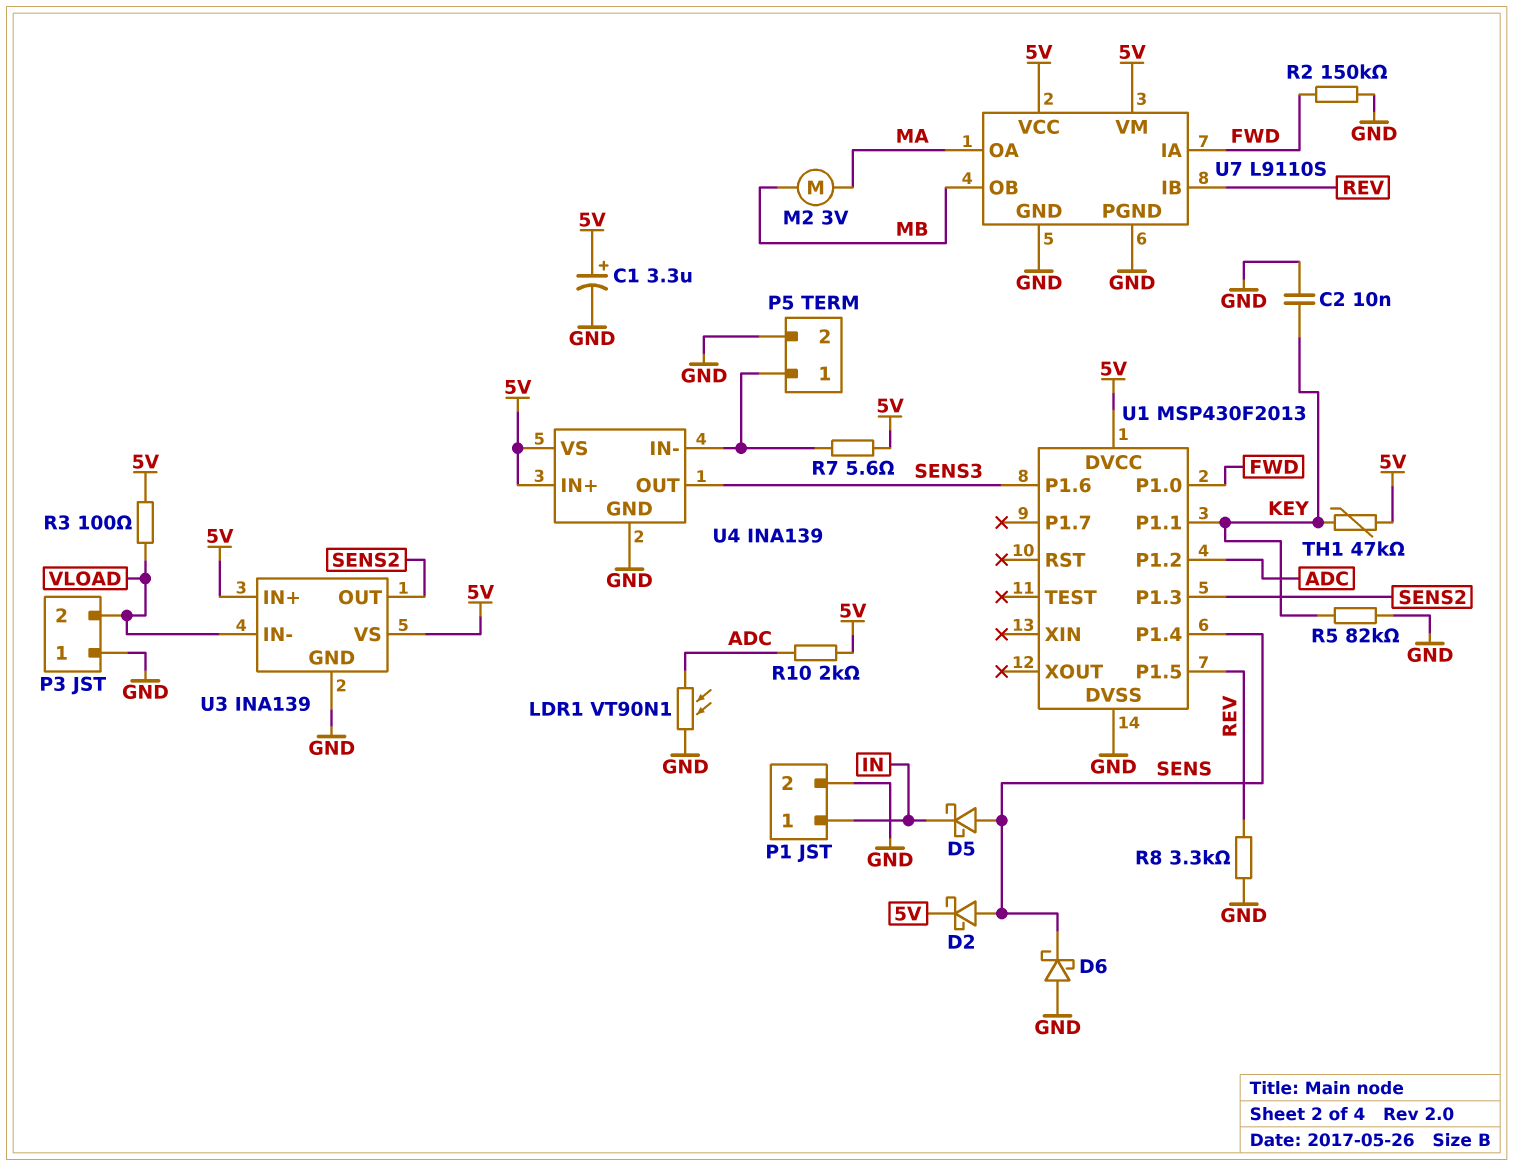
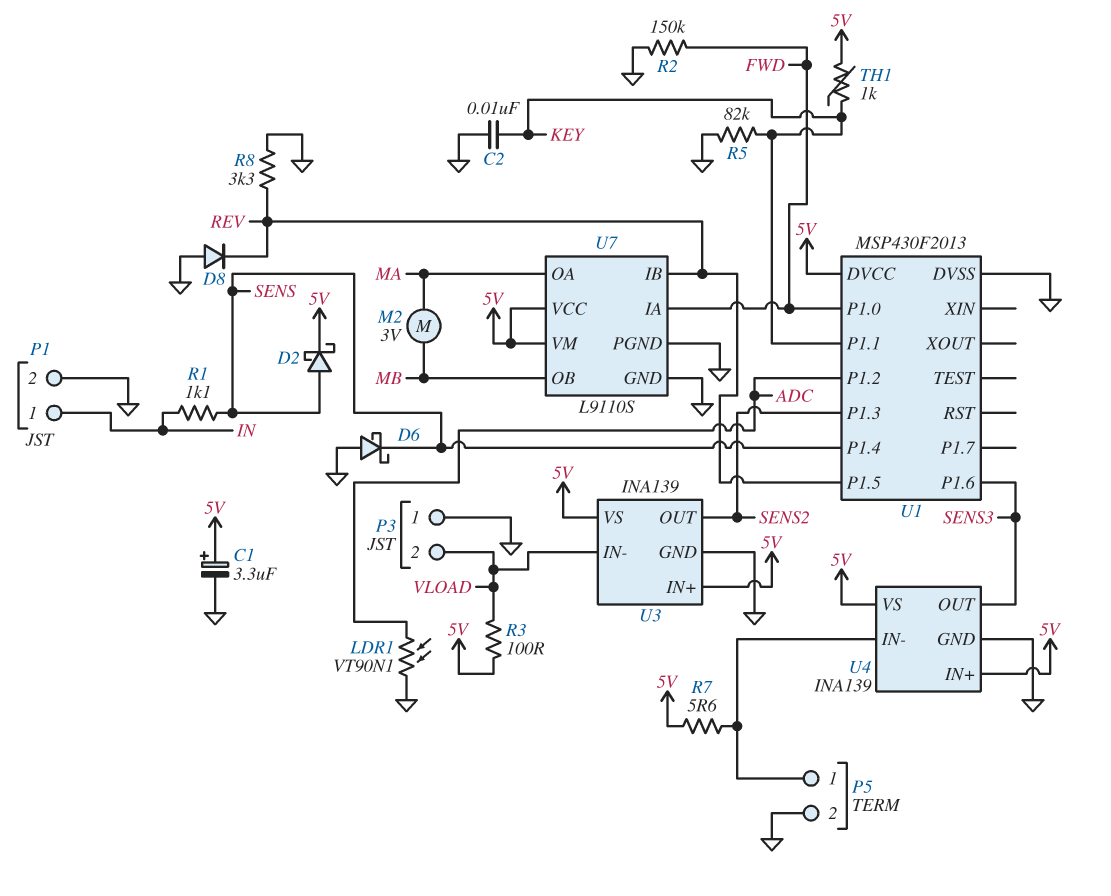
D5: schottky (A SENS, K IN) -> none
D8: none -> diode (A GND, K REV)
R1: none -> 1.1k (IN, SENS)
R10: 2k (5V, ADC) -> none
TH1: 47k (5V, KEY) -> 1k (5V, KEY)

